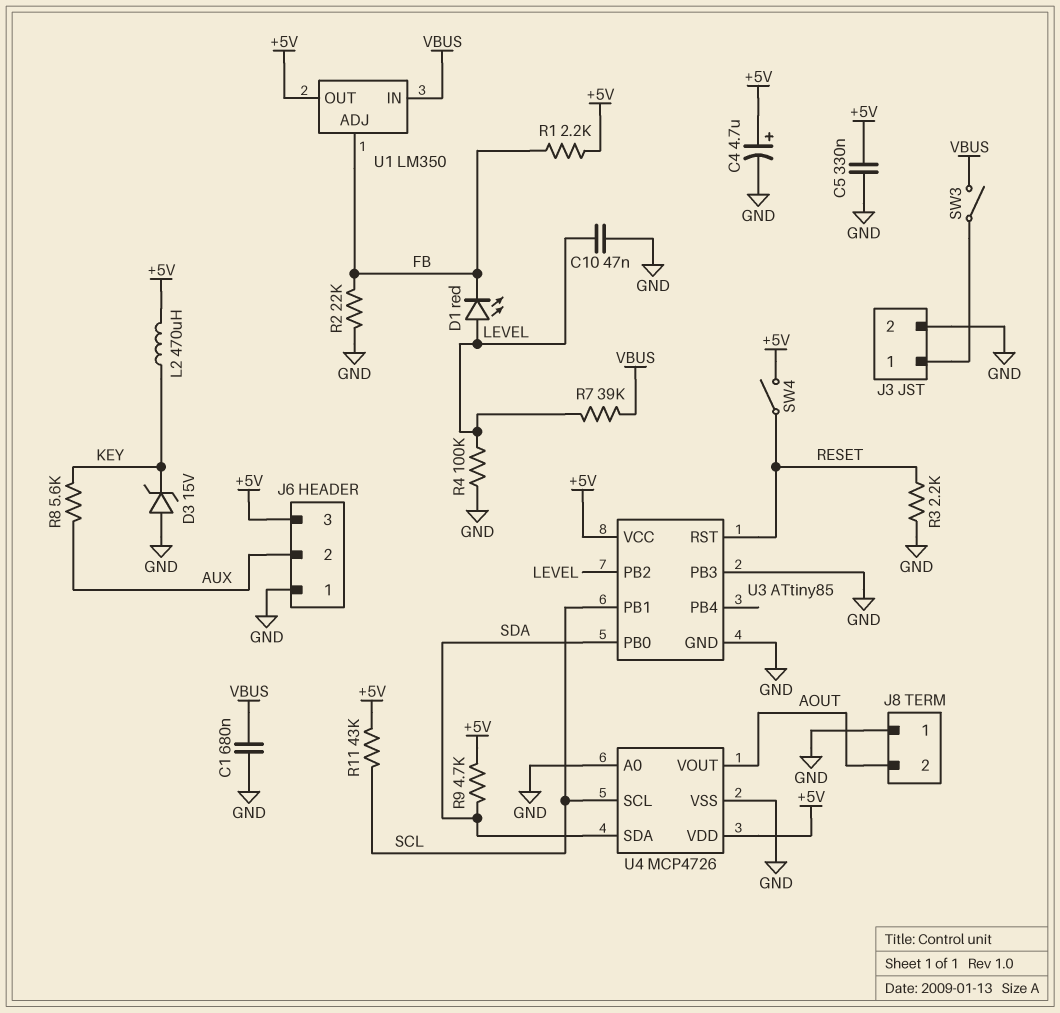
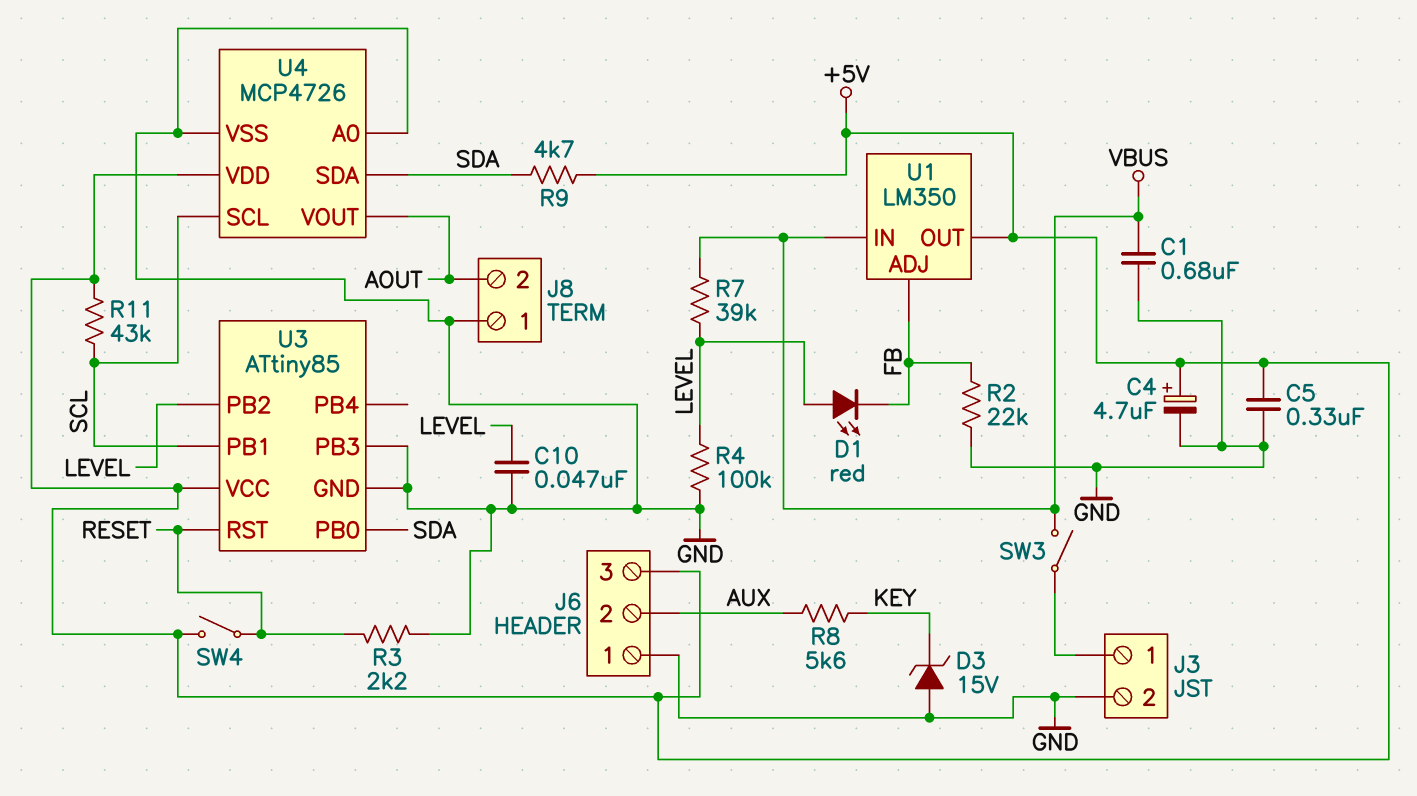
L2: 470uH (+5V, KEY) -> none
R1: 2.2k (+5V, FB) -> none

